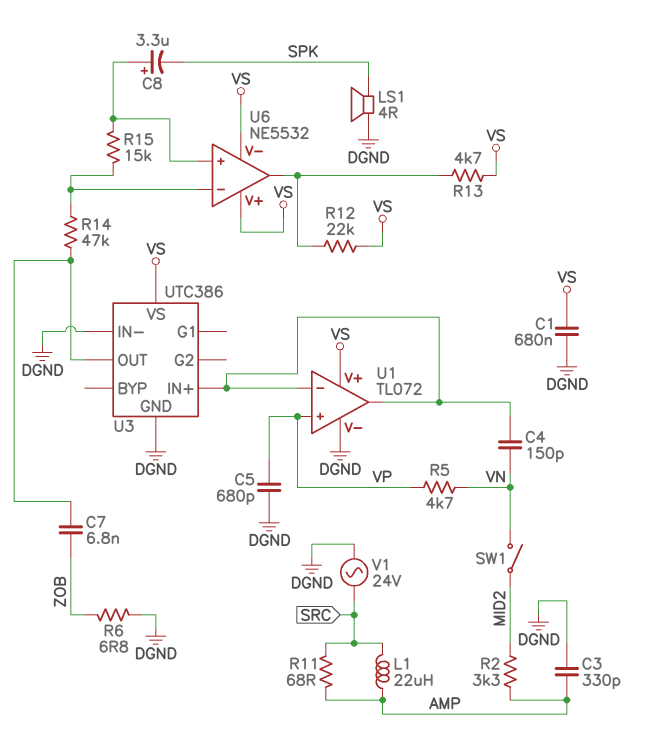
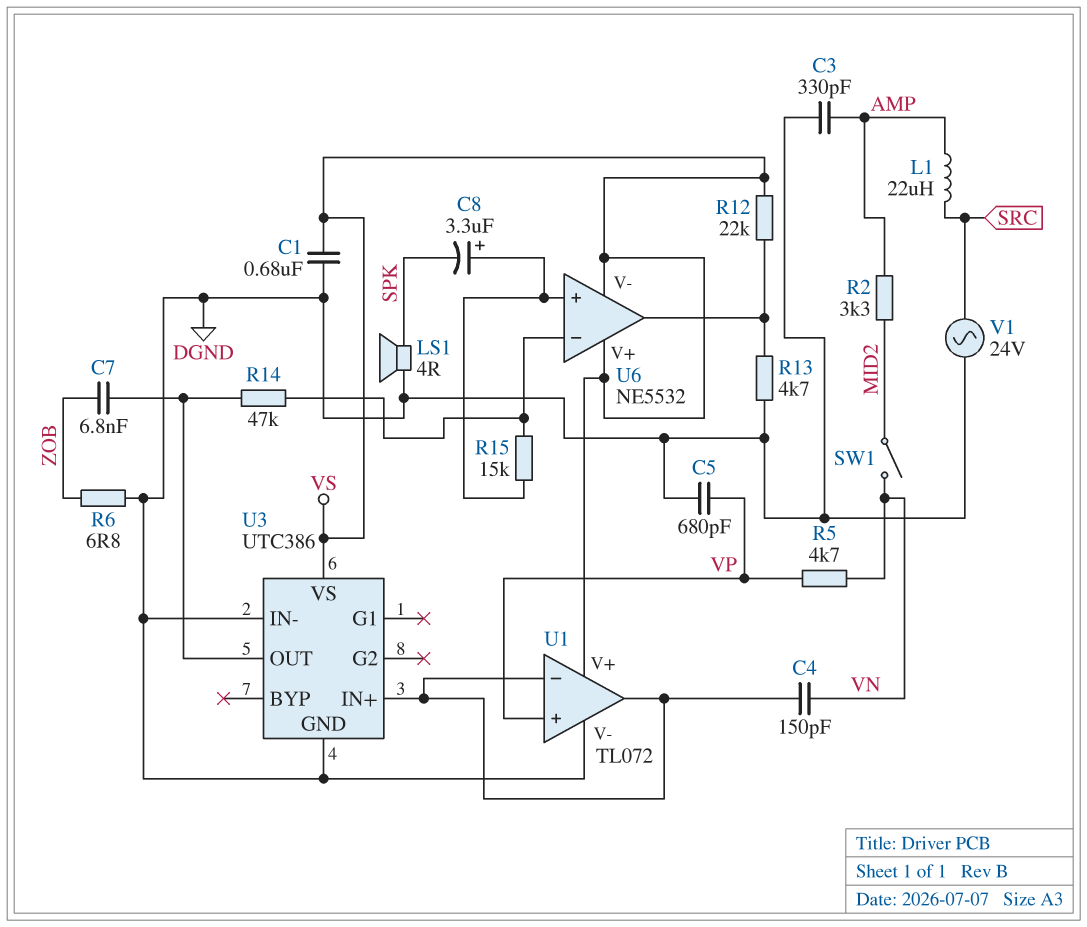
R11: 68 (AMP, SRC) -> none
R13: 4.7k (U6/out, VS) -> 4.7k (DGND, U6/out)

